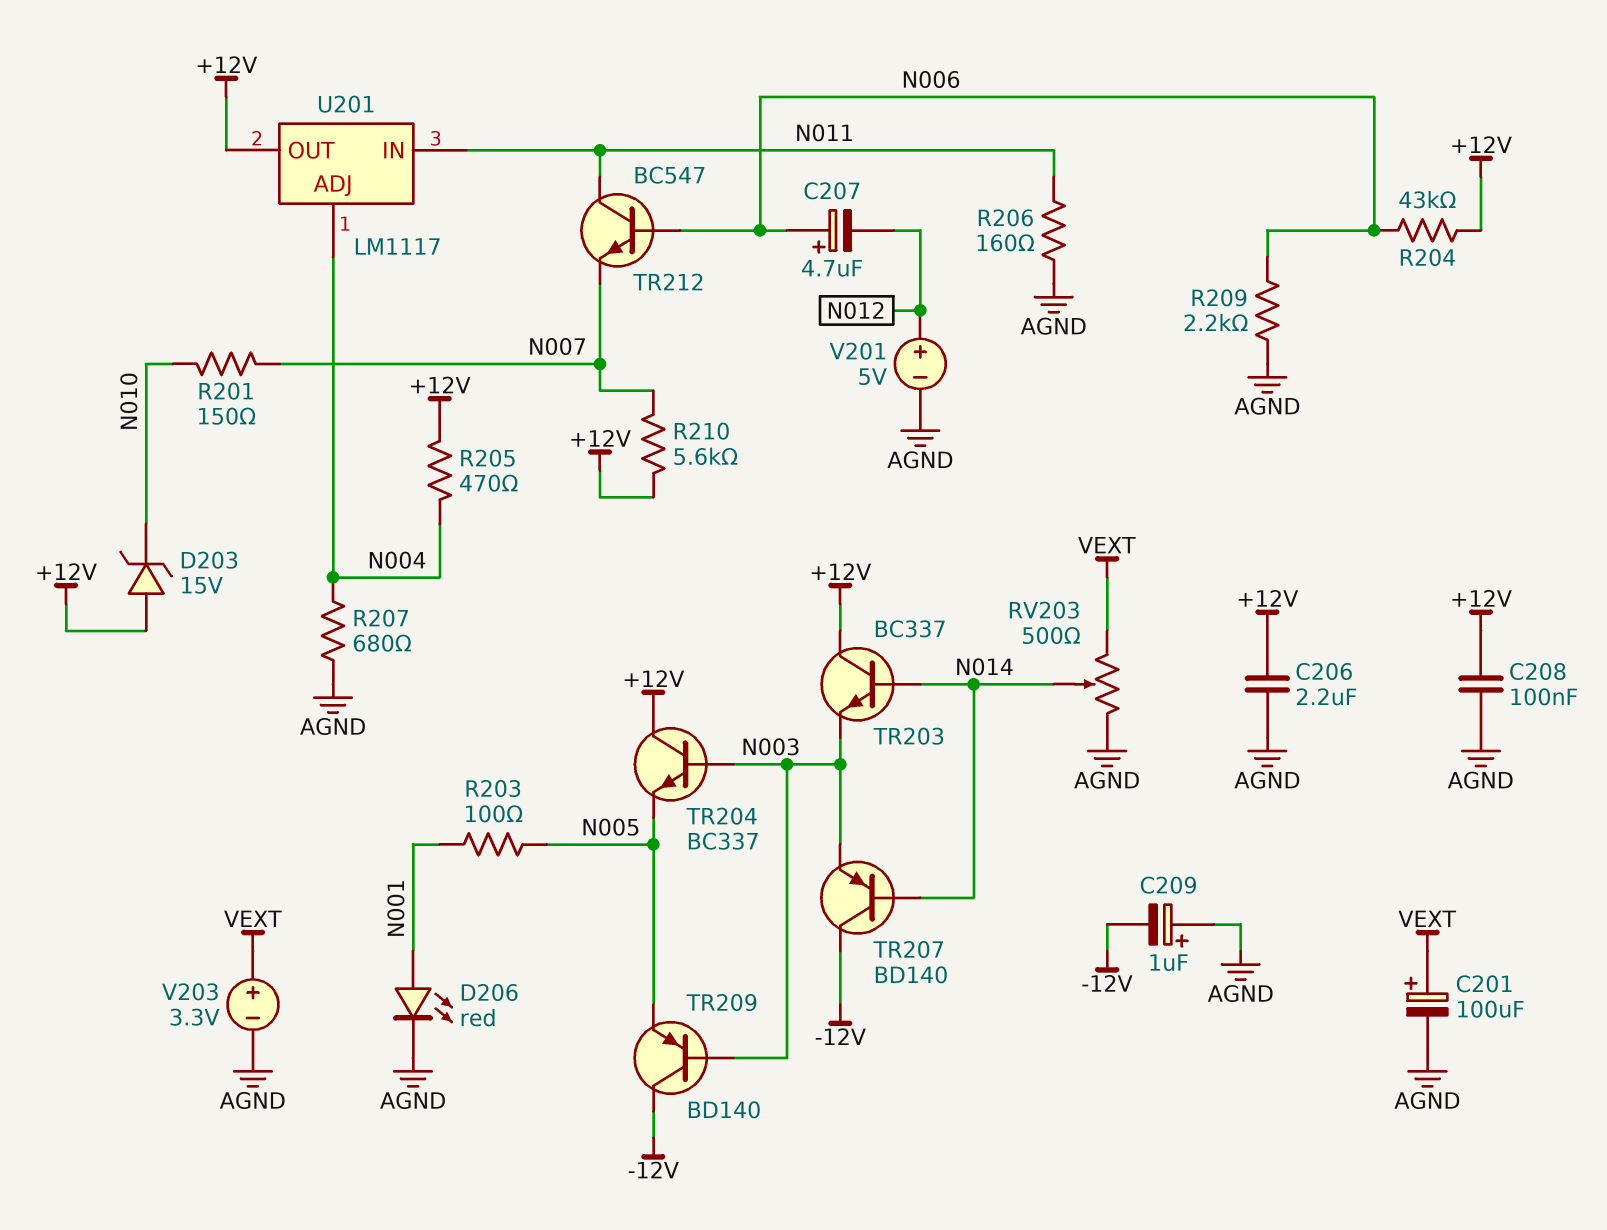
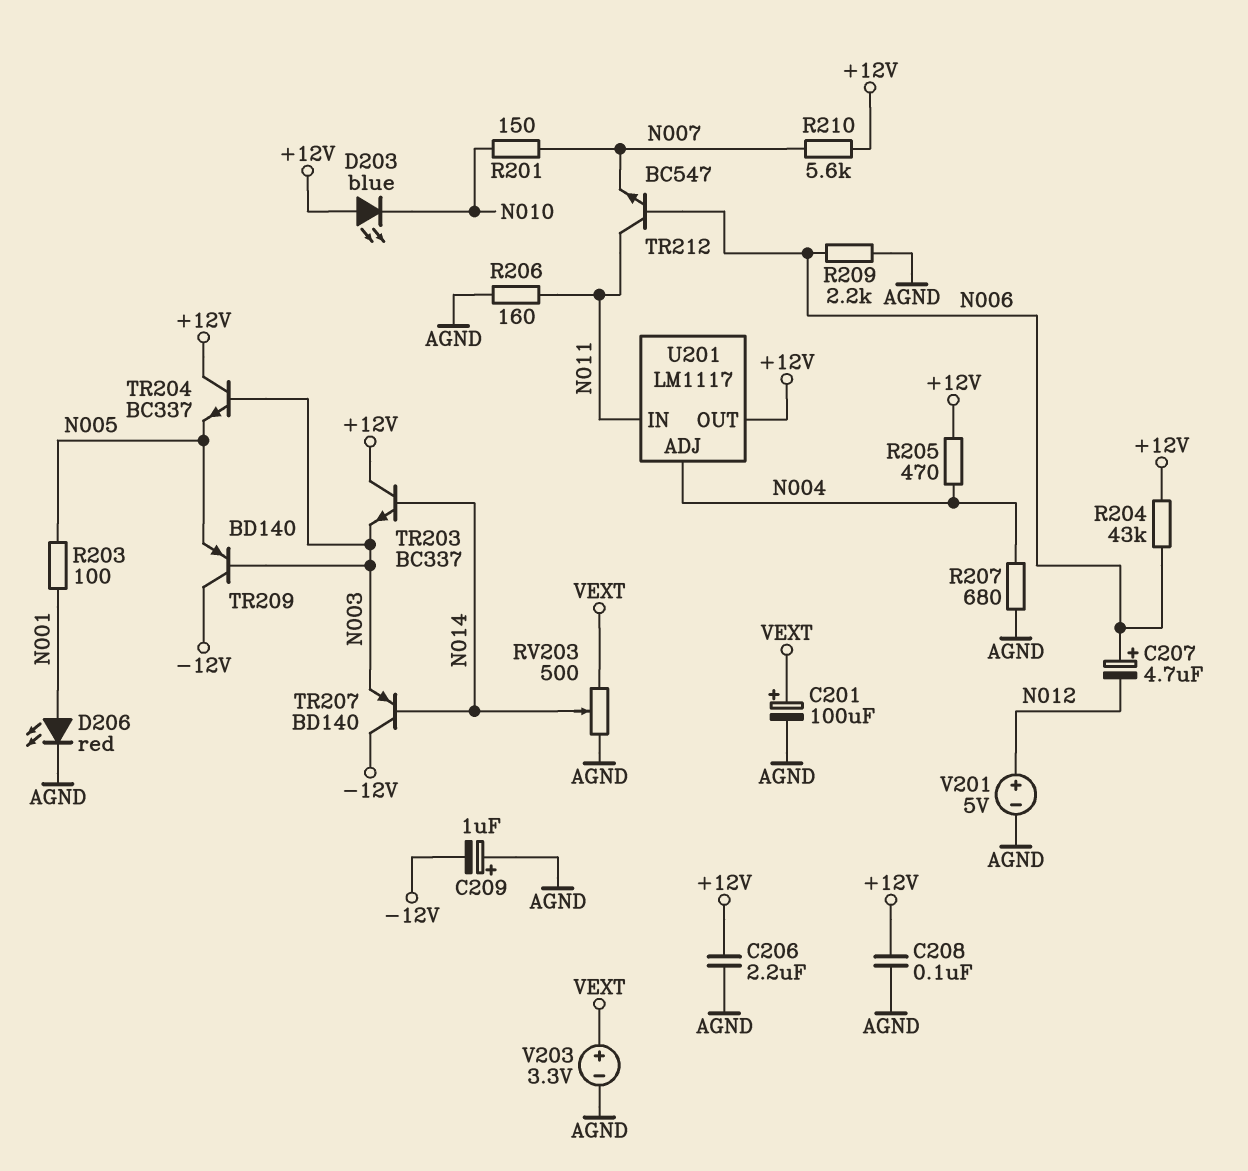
D203: zener 15V (A +12V, K N010) -> LED blue (A +12V, K N010)

